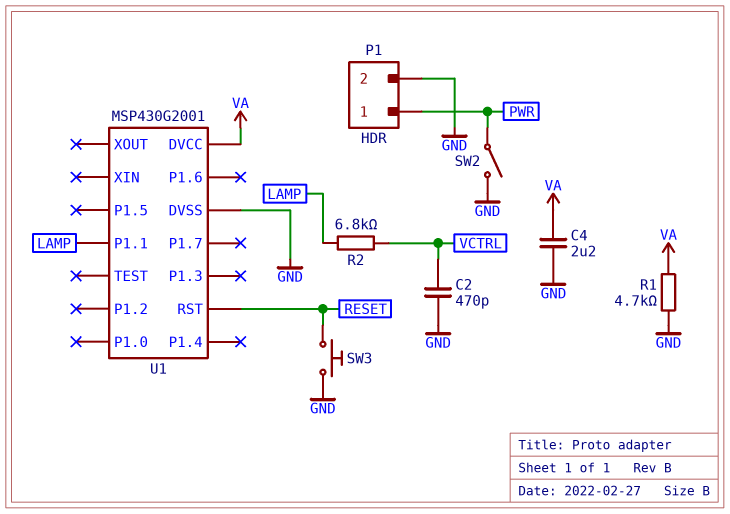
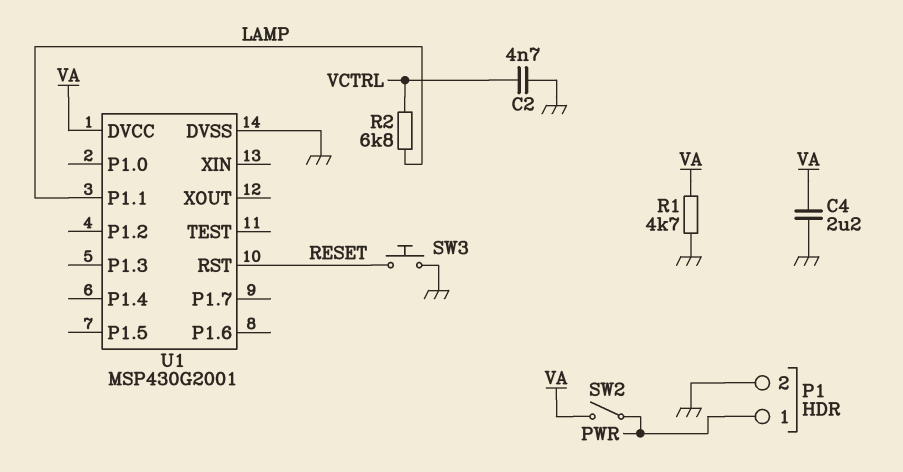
C2: 470pF (GND, VCTRL) -> 4.7nF (GND, VCTRL)
SW2: switch (GND, PWR) -> switch (PWR, VA)

